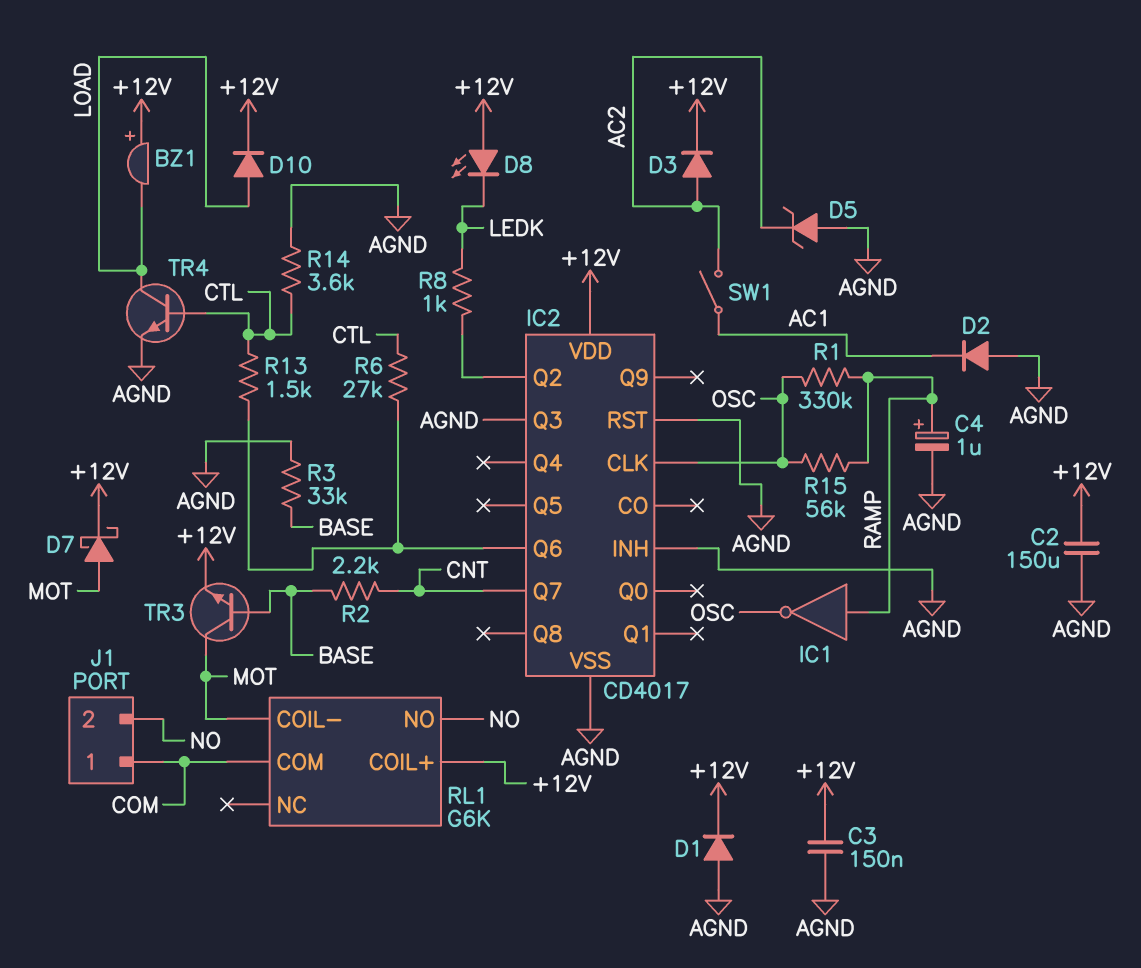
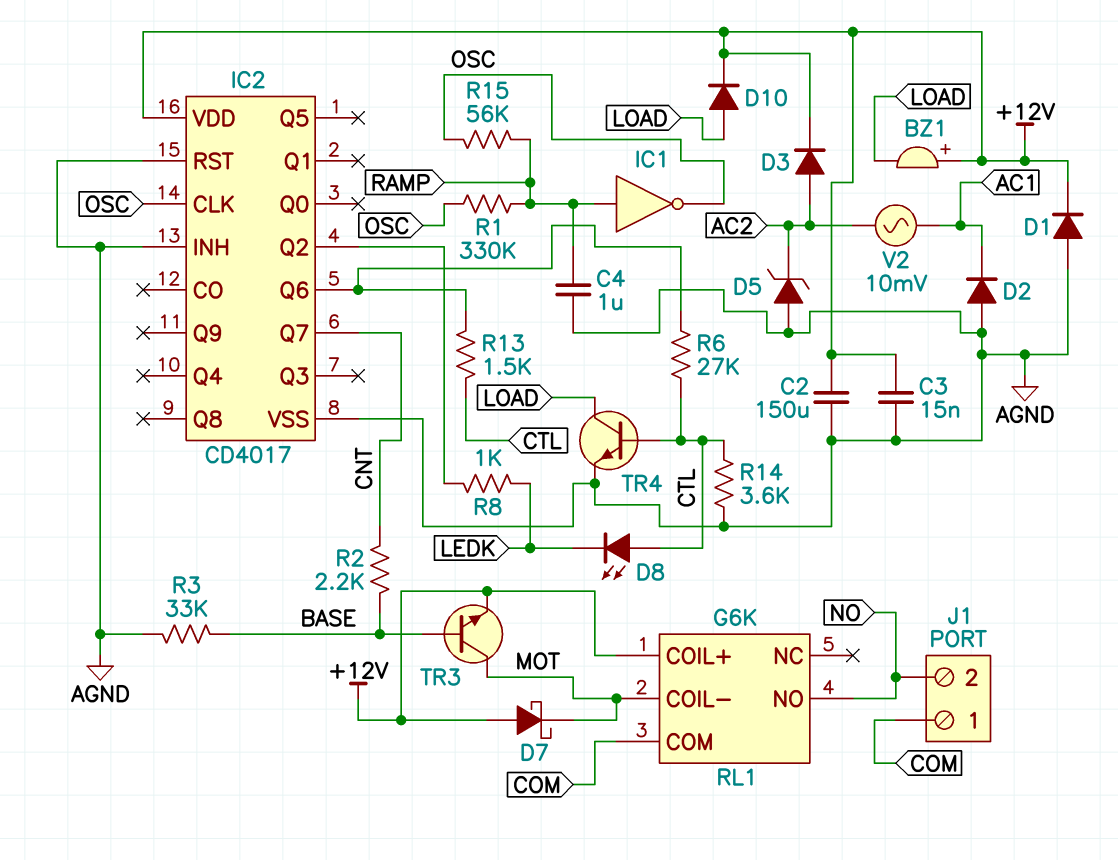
C3: 150nF (+12V, AGND) -> 15nF (+12V, AGND)
C4: 1uF (plus RAMP, minus AGND) -> 1uF (AGND, RAMP)
D7: schottky (A MOT, K +12V) -> schottky (A +12V, K MOT)
D8: LED (A +12V, K LEDK) -> LED (A CTL, K LEDK)
IC2 pin Q3: AGND -> none
SW1: switch (AC1, AC2) -> none
V2: none -> AC 10mV (AC1, AC2)

